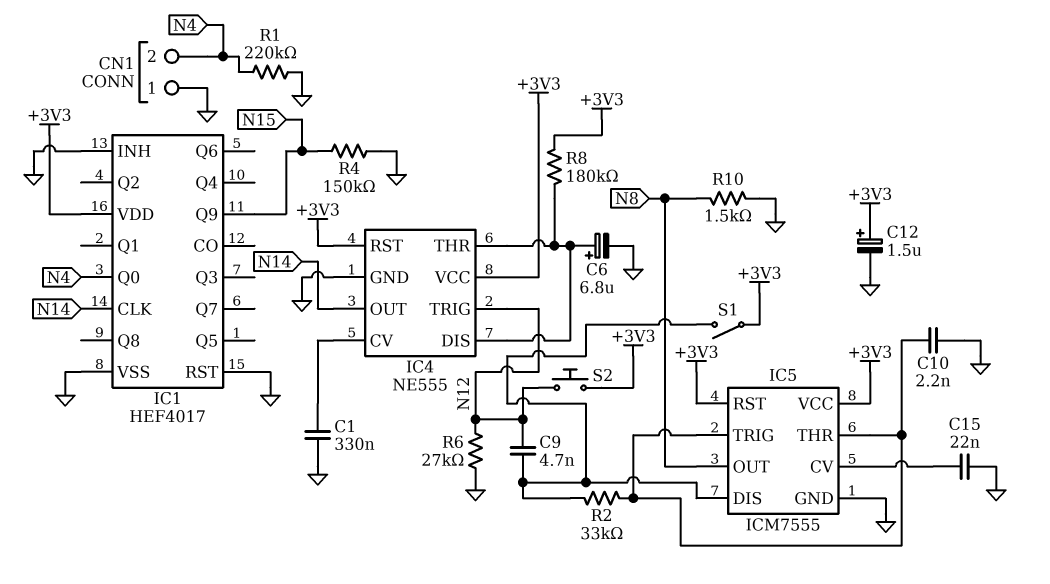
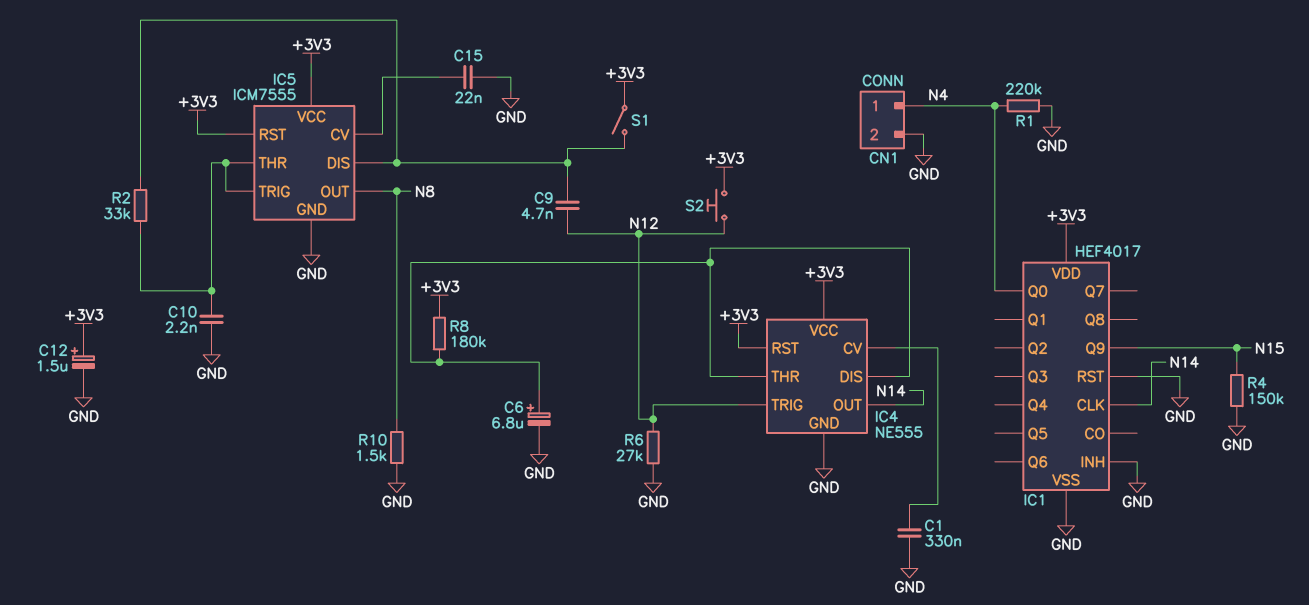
CN1 pin 1: GND -> N4
CN1 pin 2: N4 -> GND

